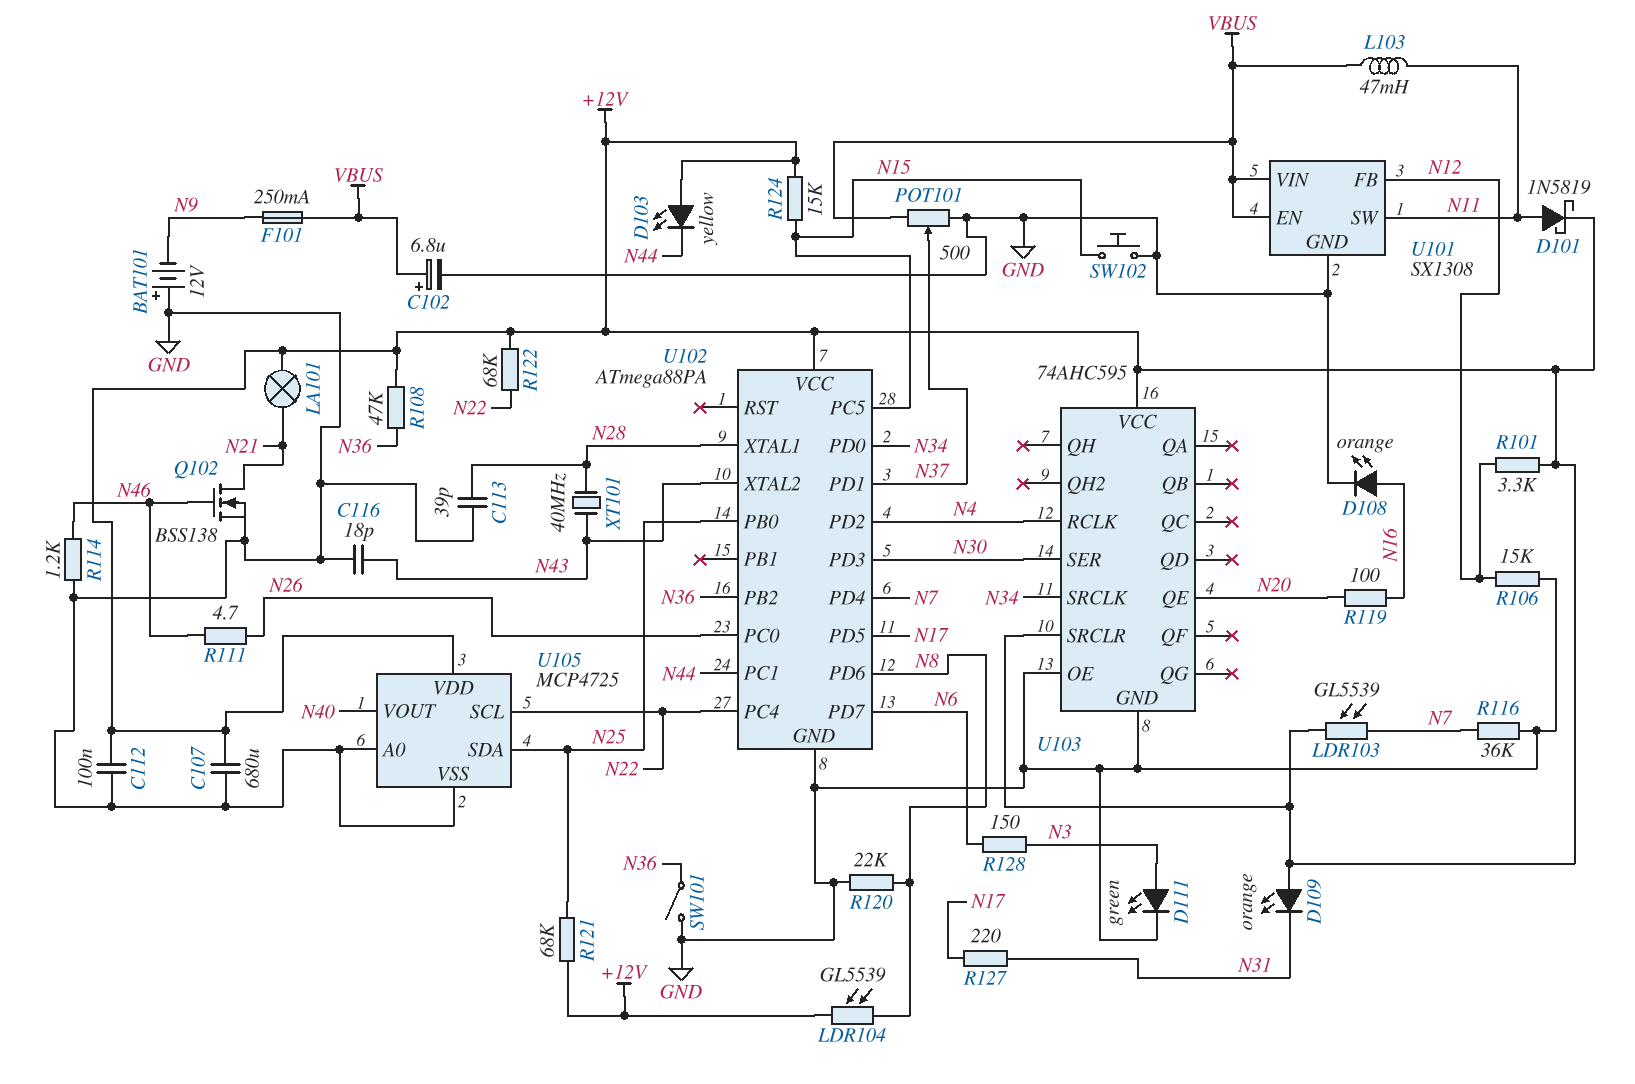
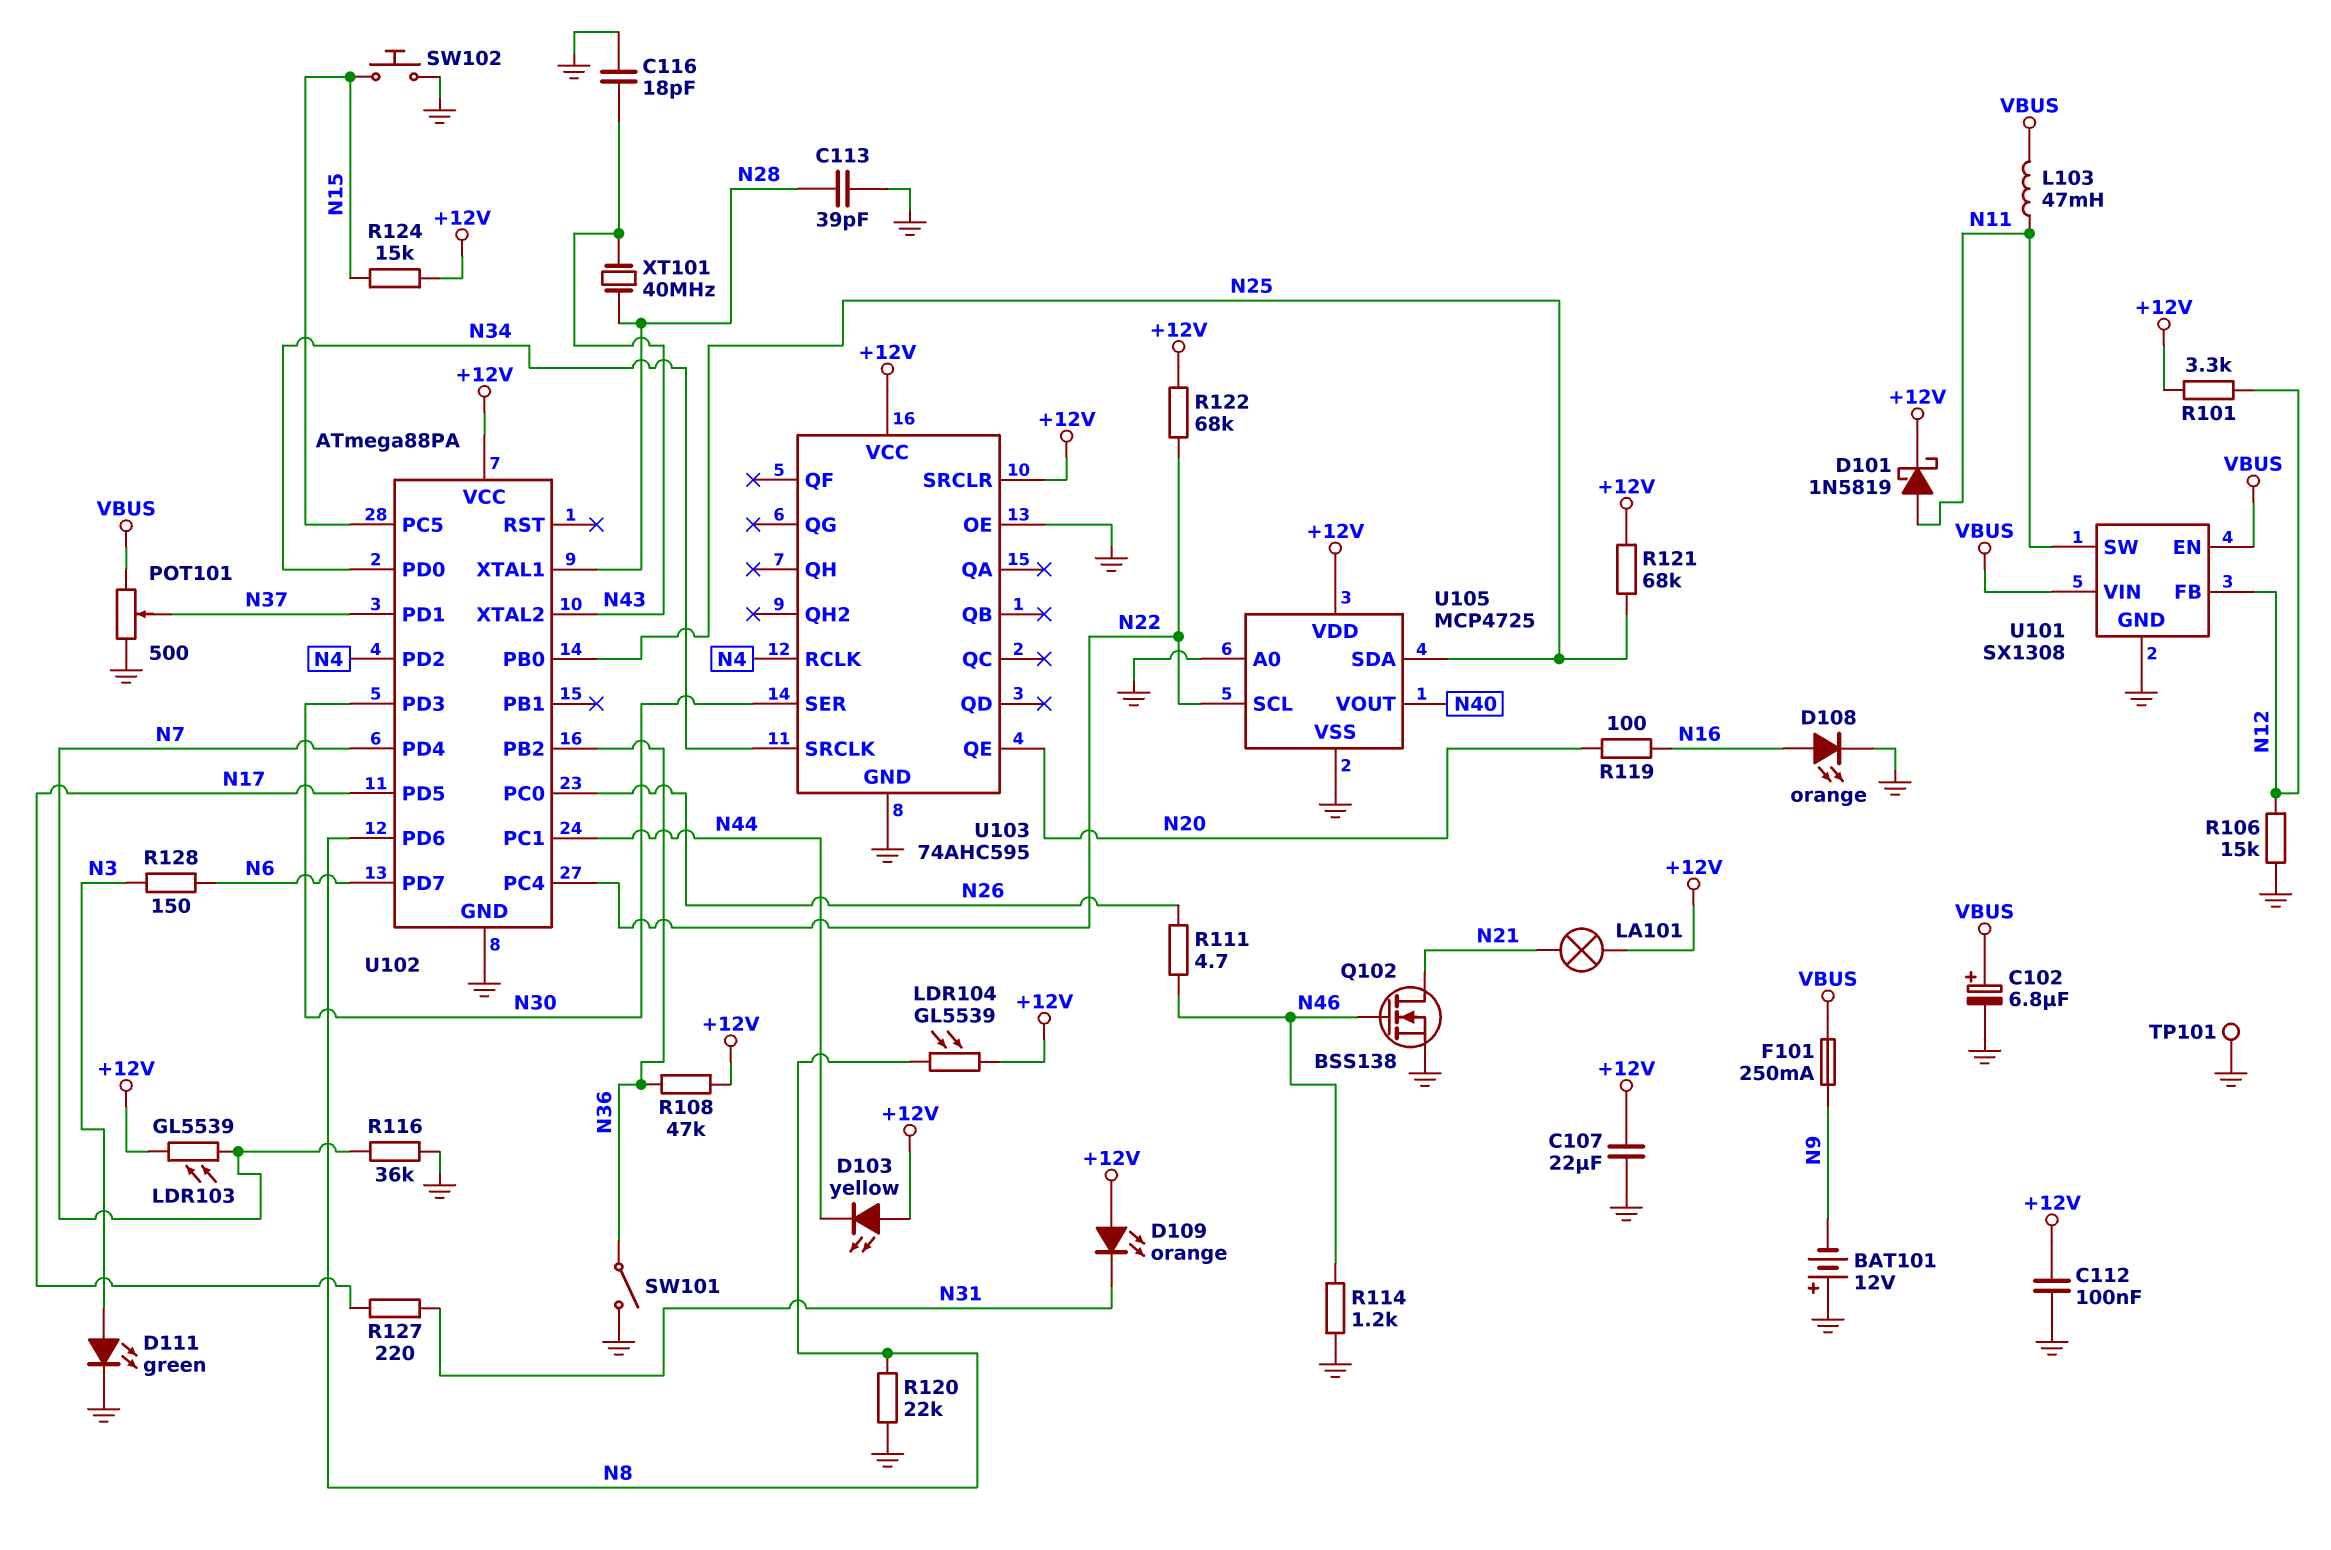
C107: 680uF (+12V, GND) -> 22uF (+12V, GND)
TP101: none -> test point (GND)

